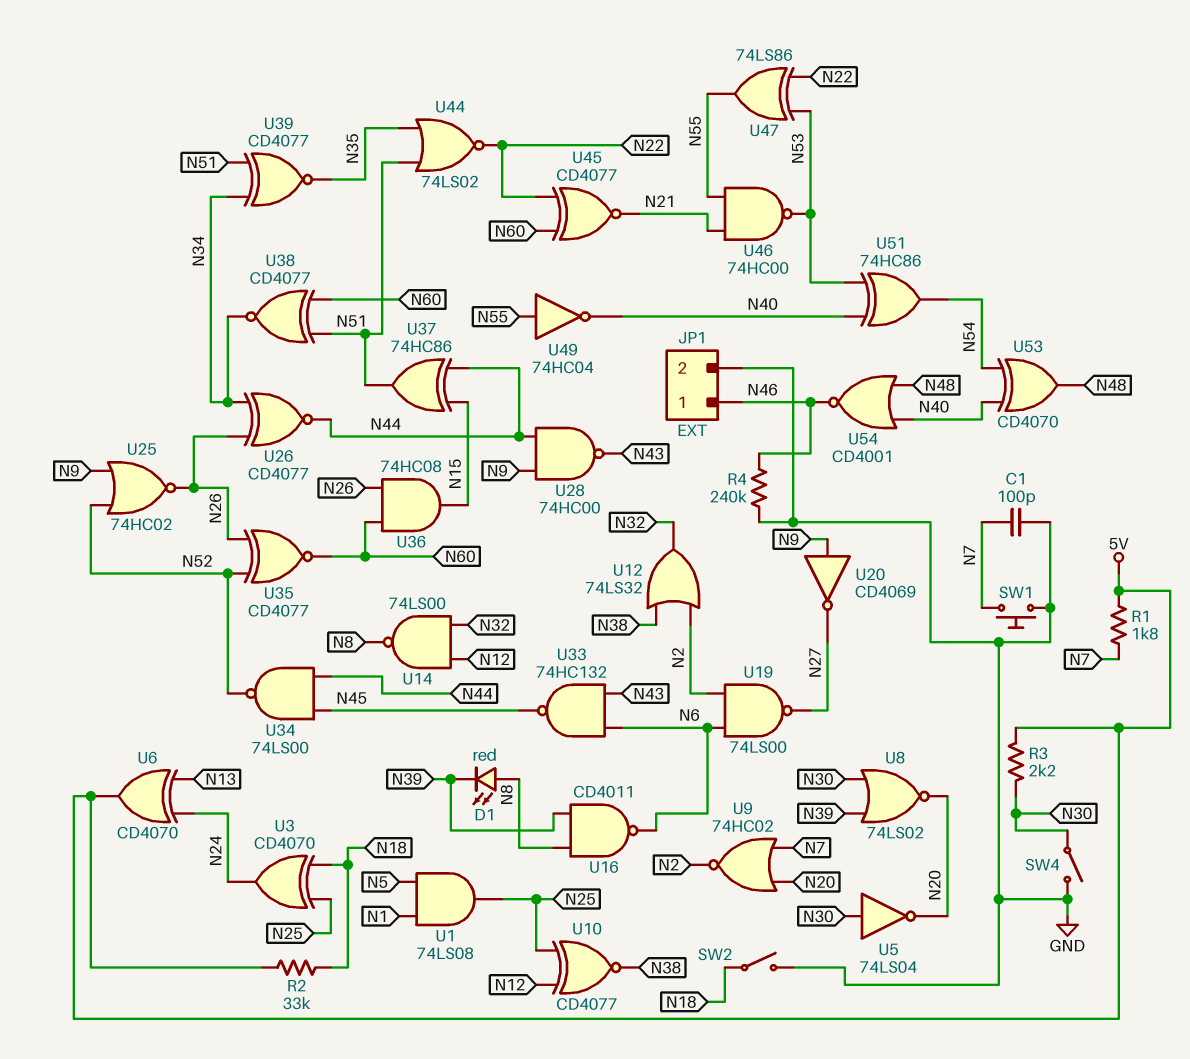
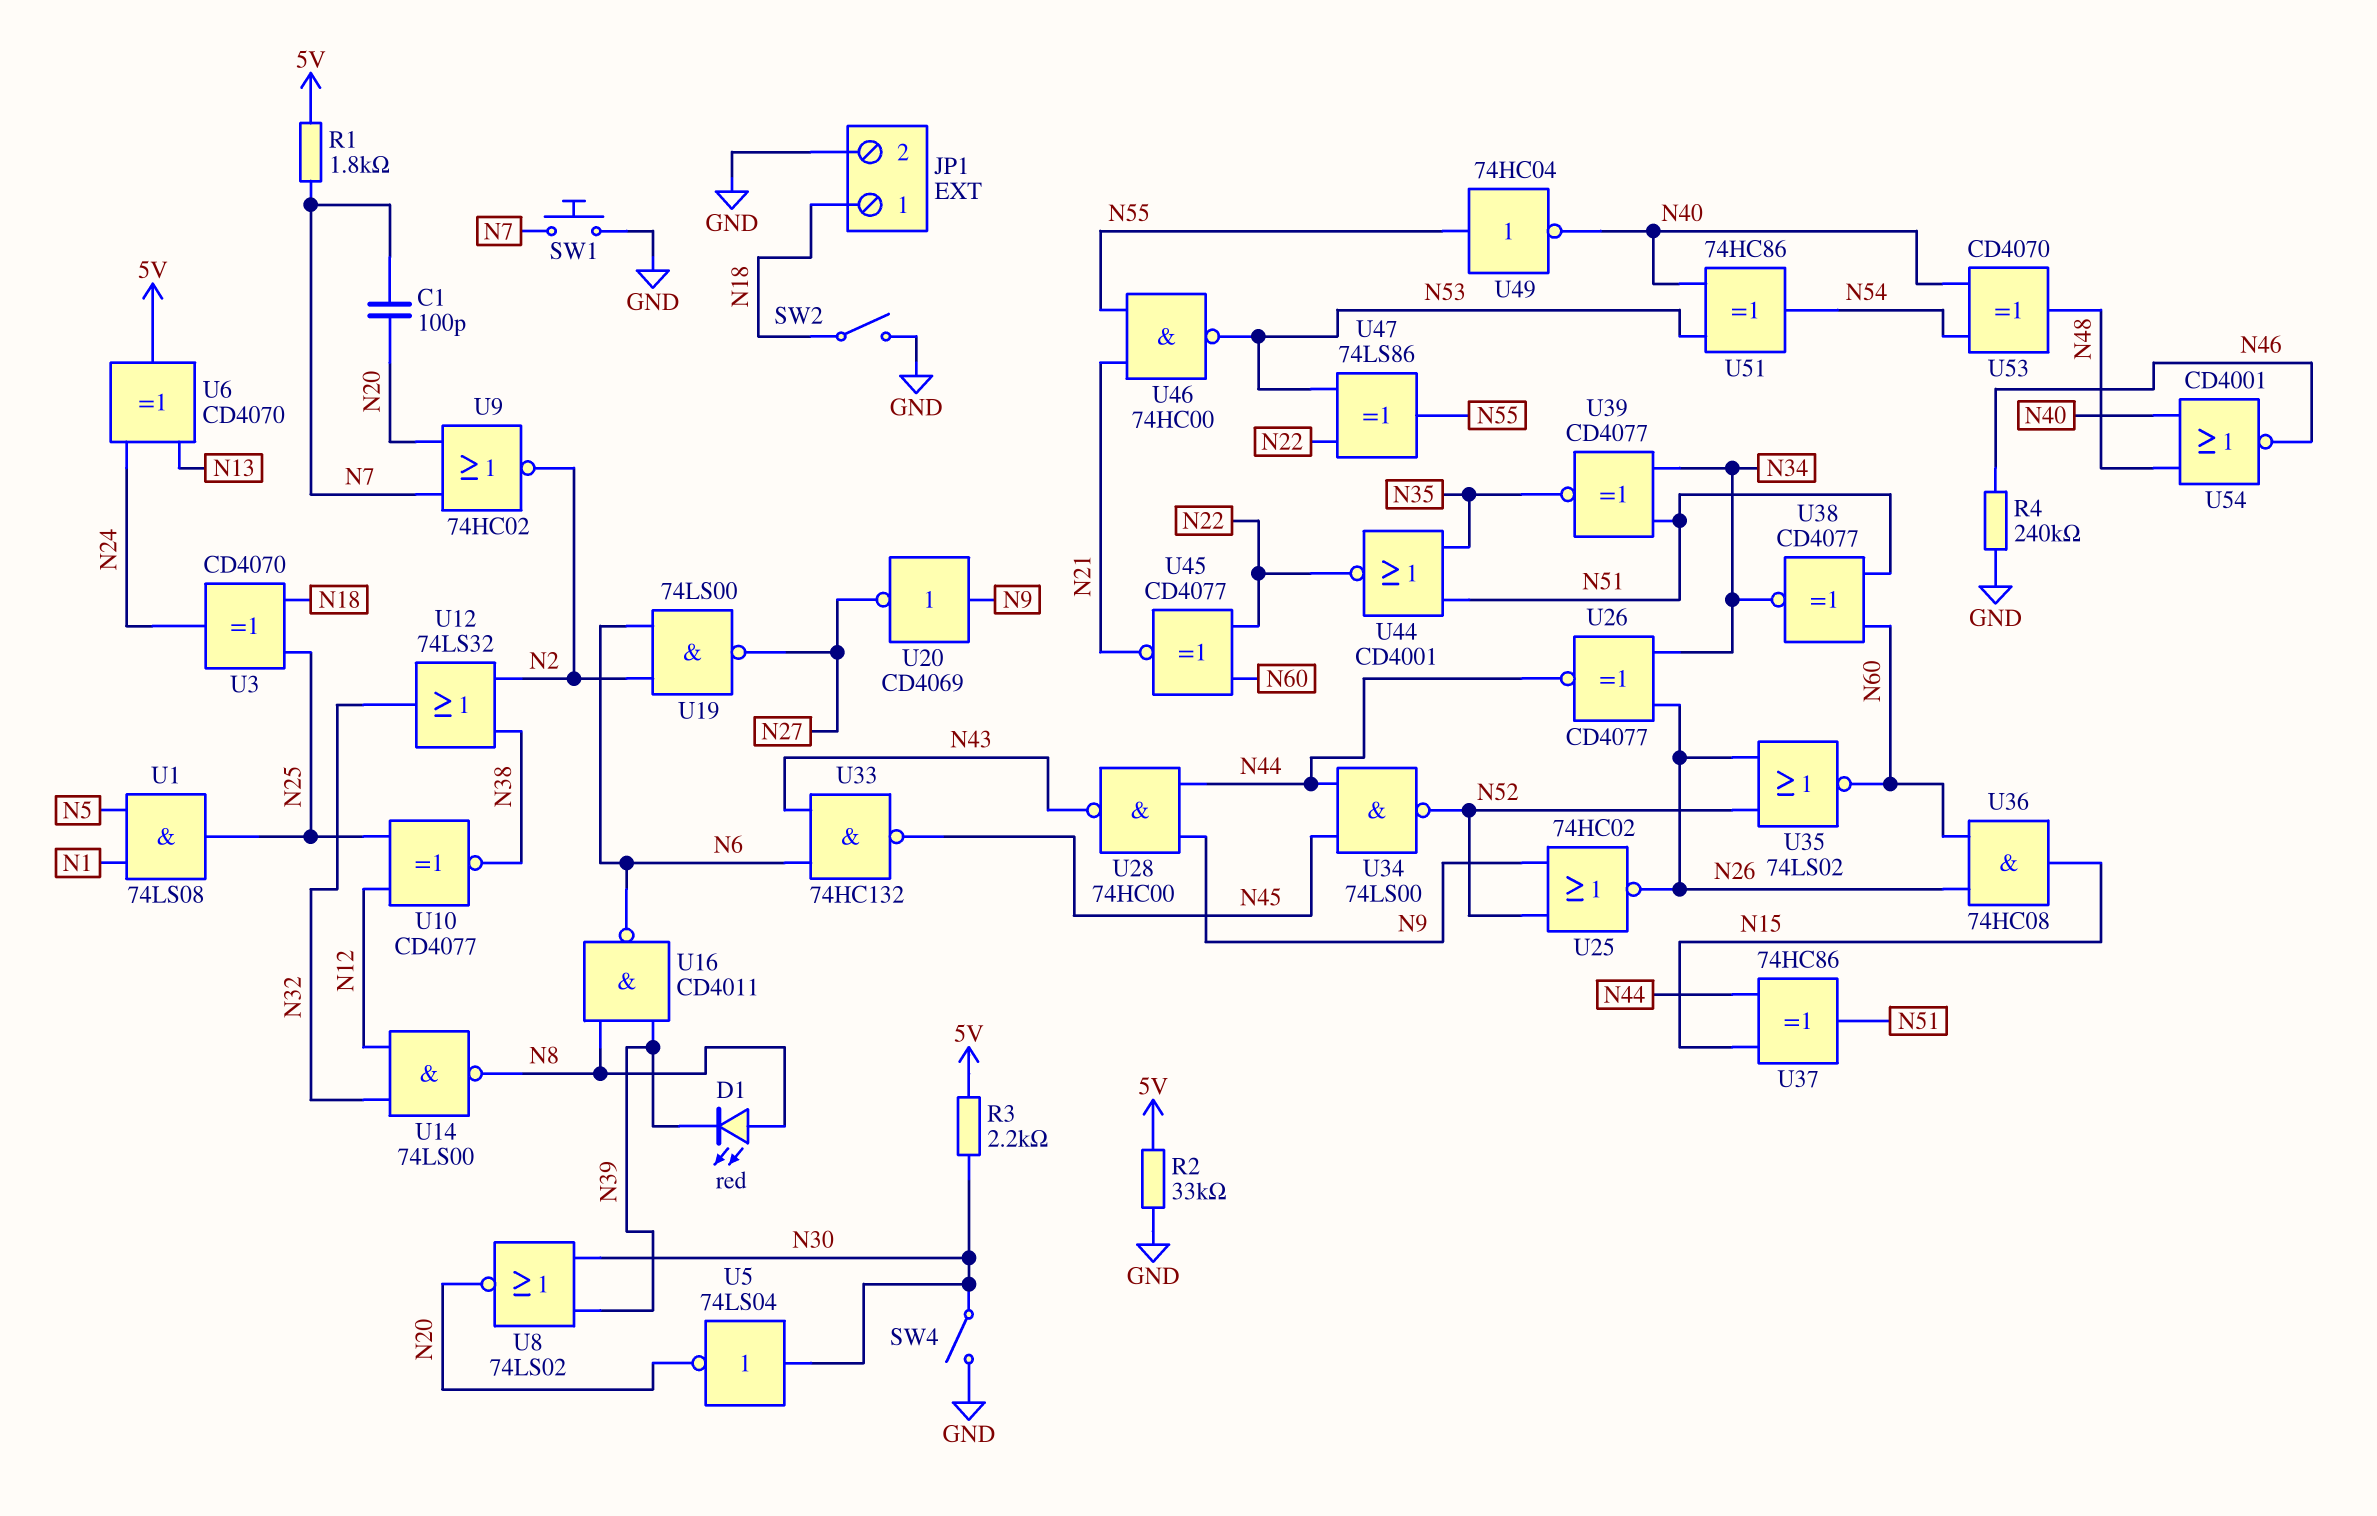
C1: 100pF (GND, N7) -> 100pF (N7, N20)
JP1 pin 1: N46 -> N18
R2: 33k (5V, N18) -> 33k (5V, GND)
U35: XNOR CD4077 (in N26, in N52, out N60) -> NOR 74LS02 (in N26, in N52, out N60)
U44: NOR 74LS02 (in N35, in N51, out N22) -> NOR CD4001 (in N35, in N51, out N22)

